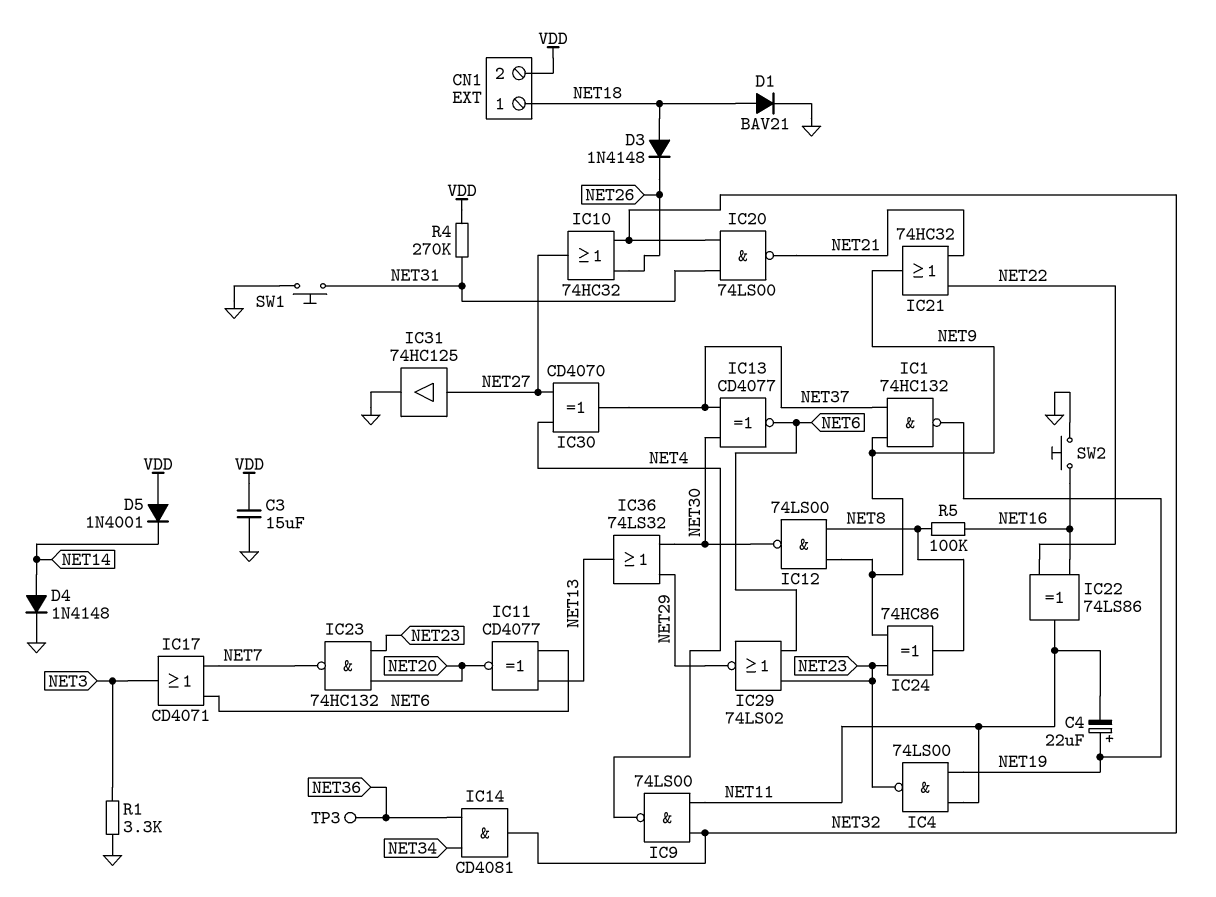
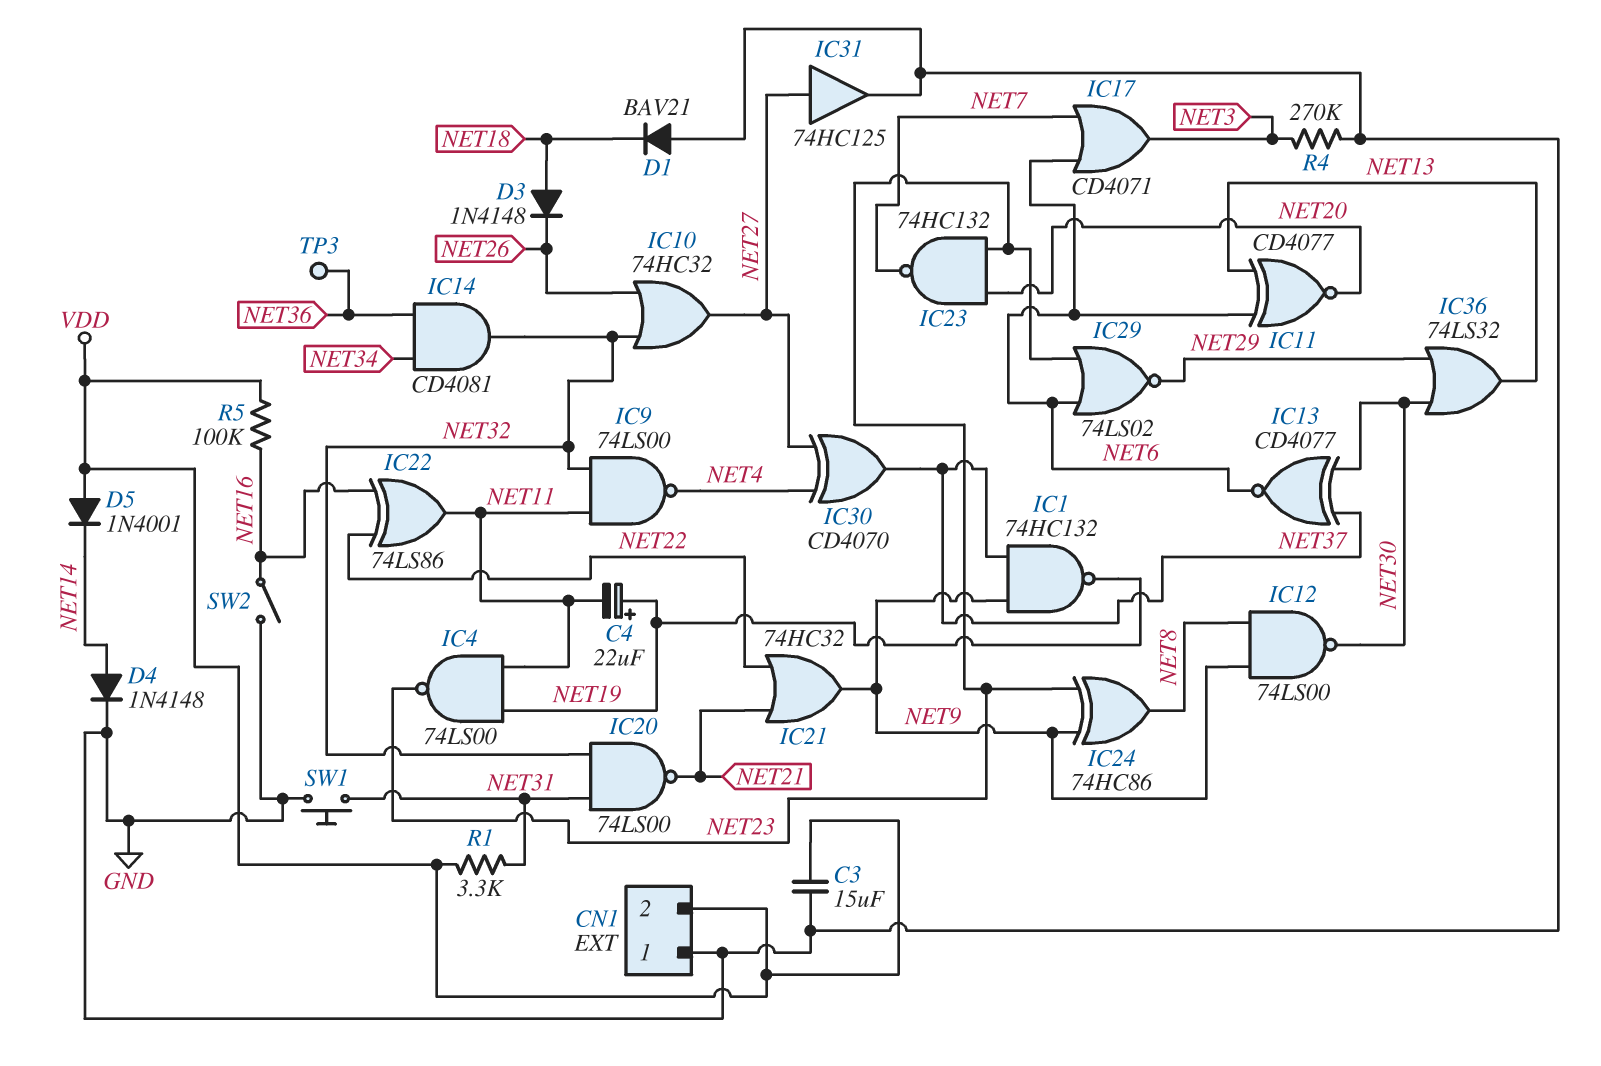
CN1 pin 1: NET18 -> GND
D1: diode BAV21 (A NET18, K GND) -> diode BAV21 (A GND, K NET18)
R1: 3.3k (GND, NET3) -> 3.3k (NET31, VDD)
R4: 270k (NET31, VDD) -> 270k (GND, NET3)
R5: 100k (NET8, NET16) -> 100k (NET16, VDD)
SW2: button (GND, NET16) -> switch (GND, NET16)

